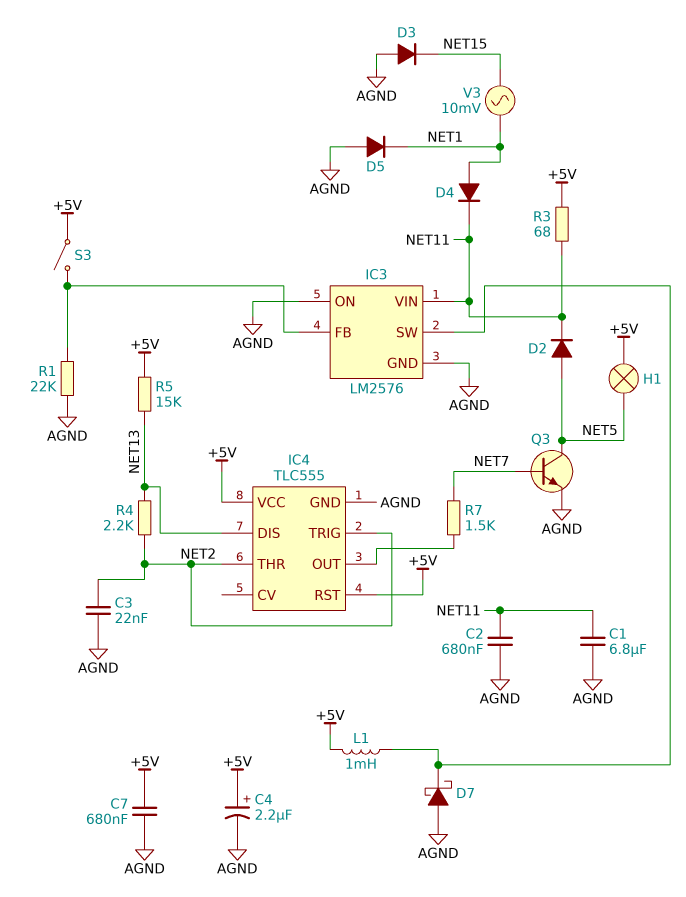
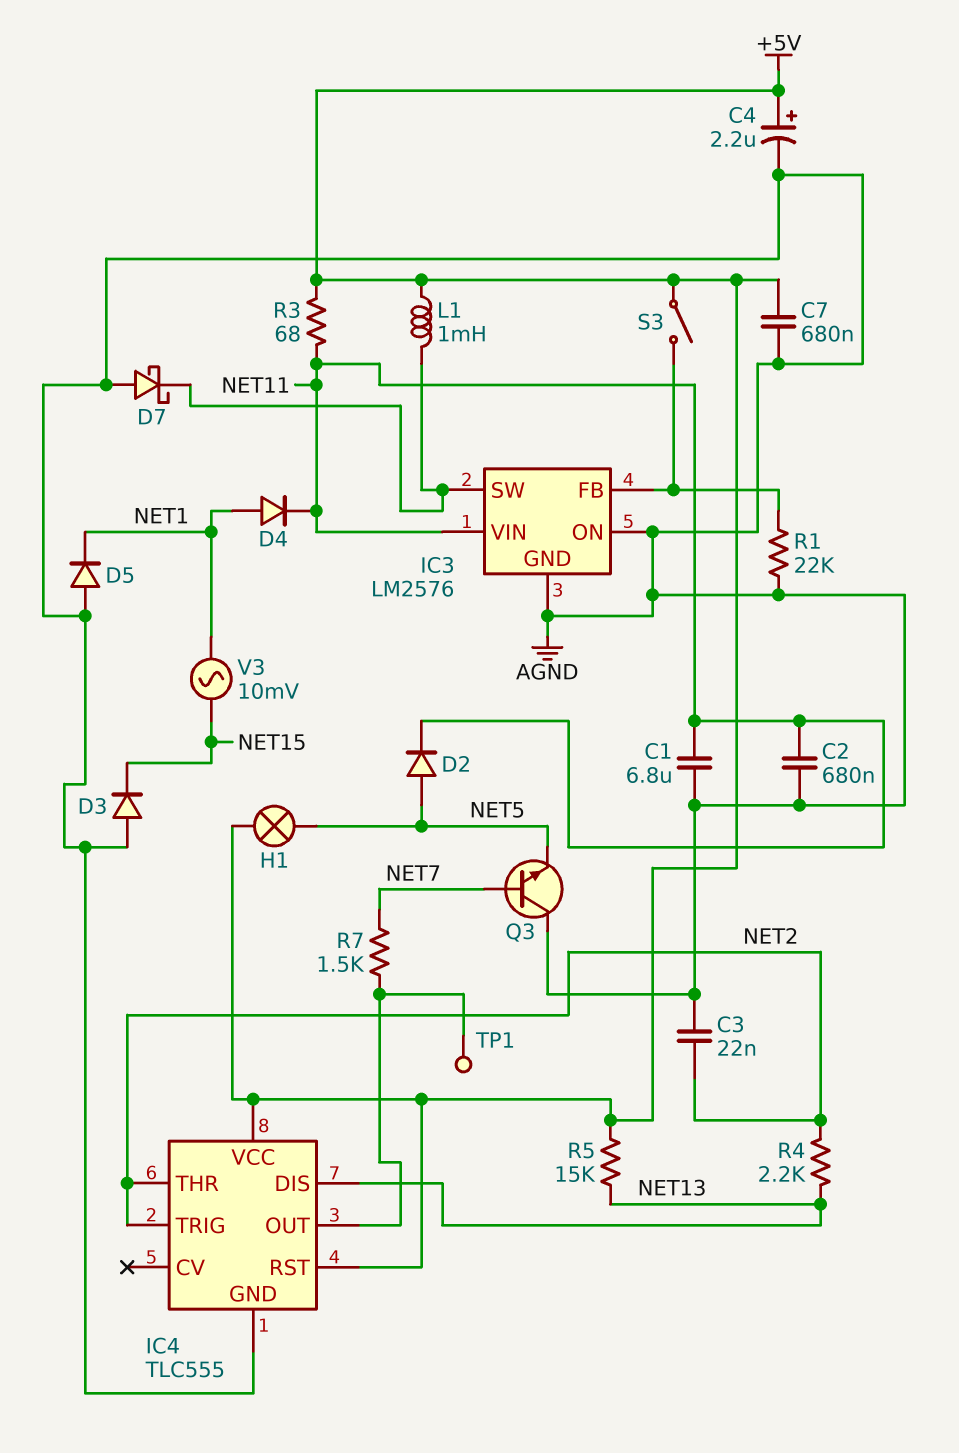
Q3: NPN (B NET7, C NET5, E AGND) -> NPN (B NET7, C AGND, E NET5)
TP1: none -> test point (IC4/OUT)

